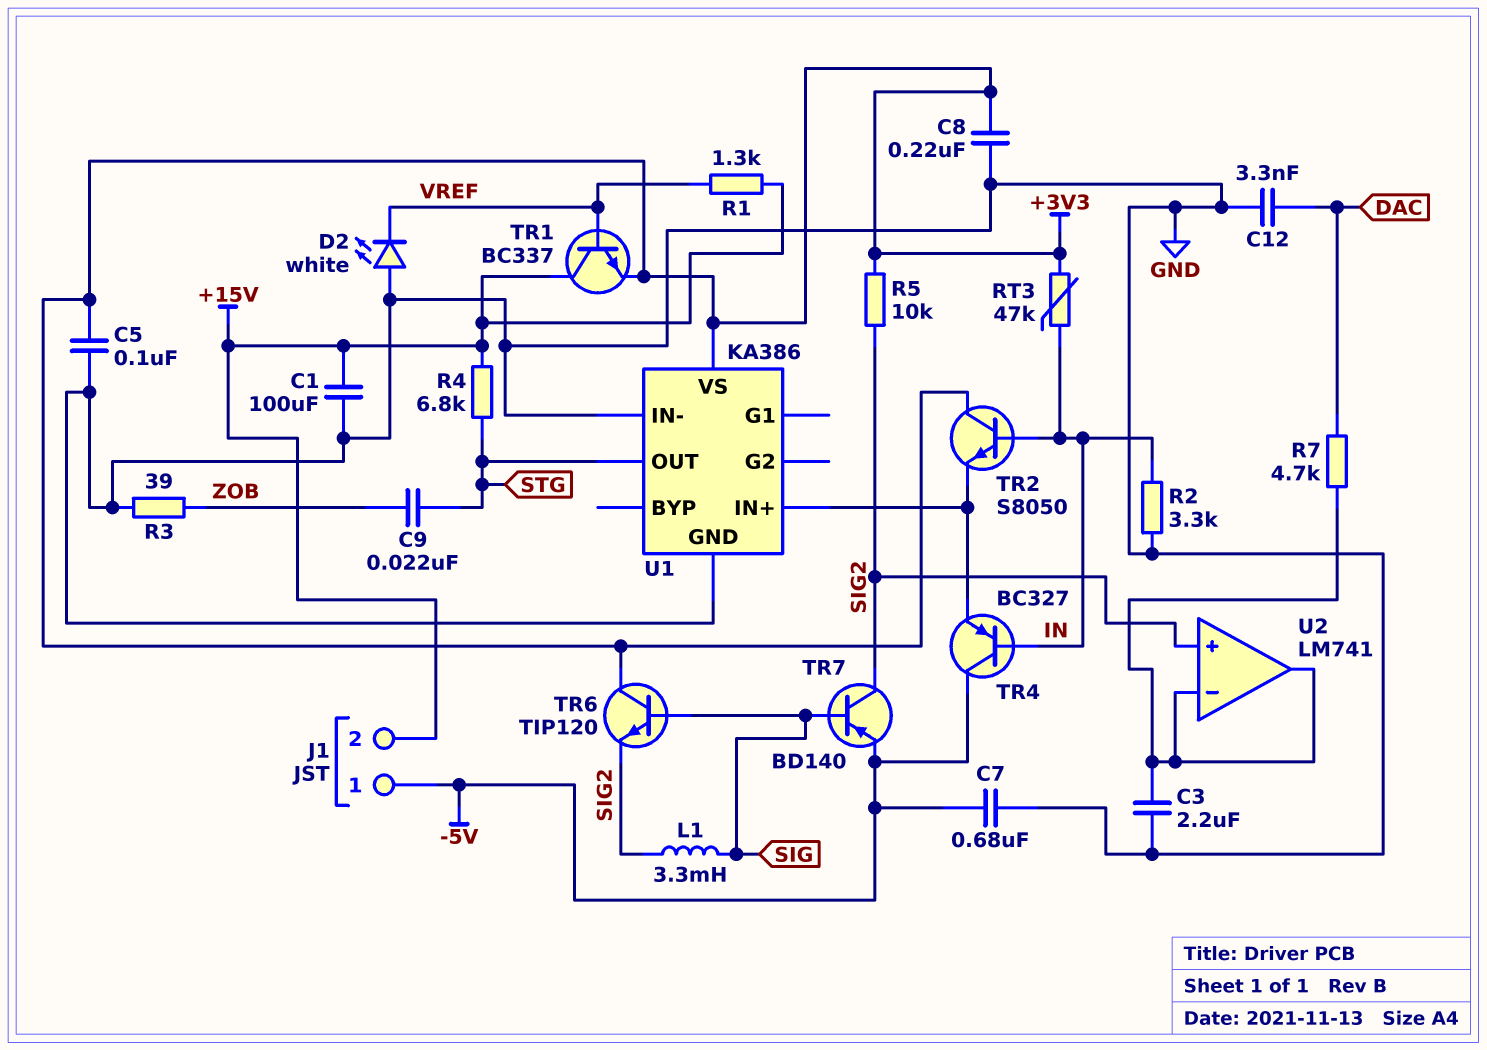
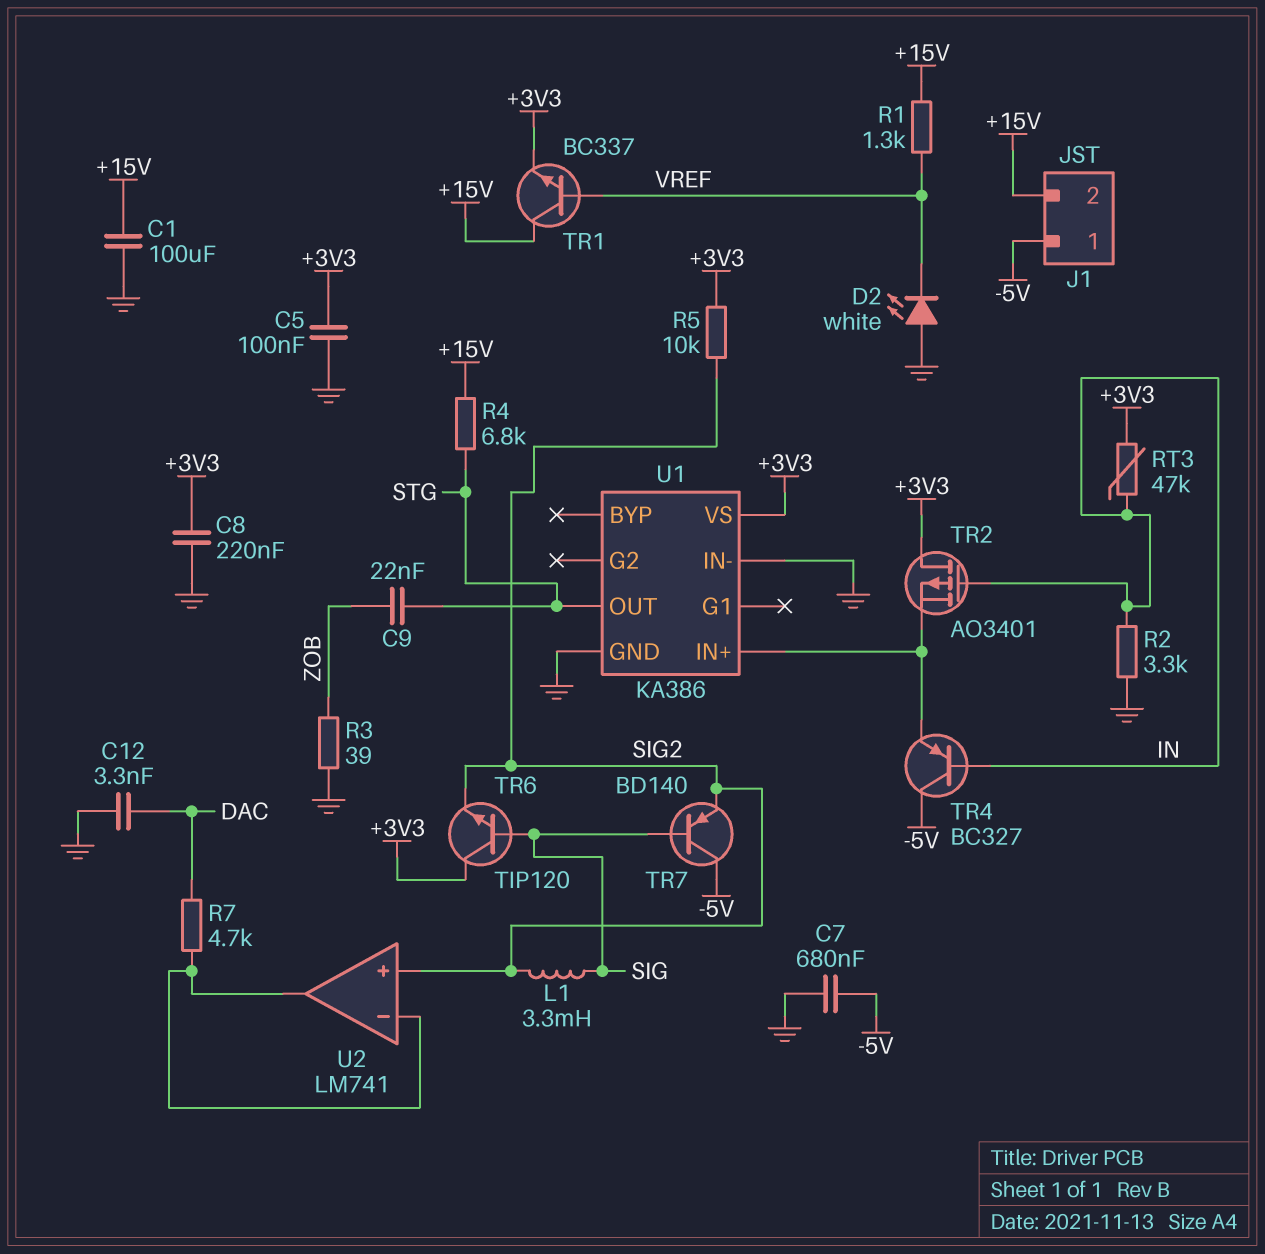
C3: 2.2uF (GND, U2/in-) -> none
TR2: NPN S8050 (B IN, C +3V3, E U1/IN+) -> PMOS AO3401 (G IN, D +3V3, S U1/IN+)
TR7: PNP BD140 (B SIG, C SIG2, E -5V) -> PNP BD140 (B SIG, C -5V, E SIG2)

